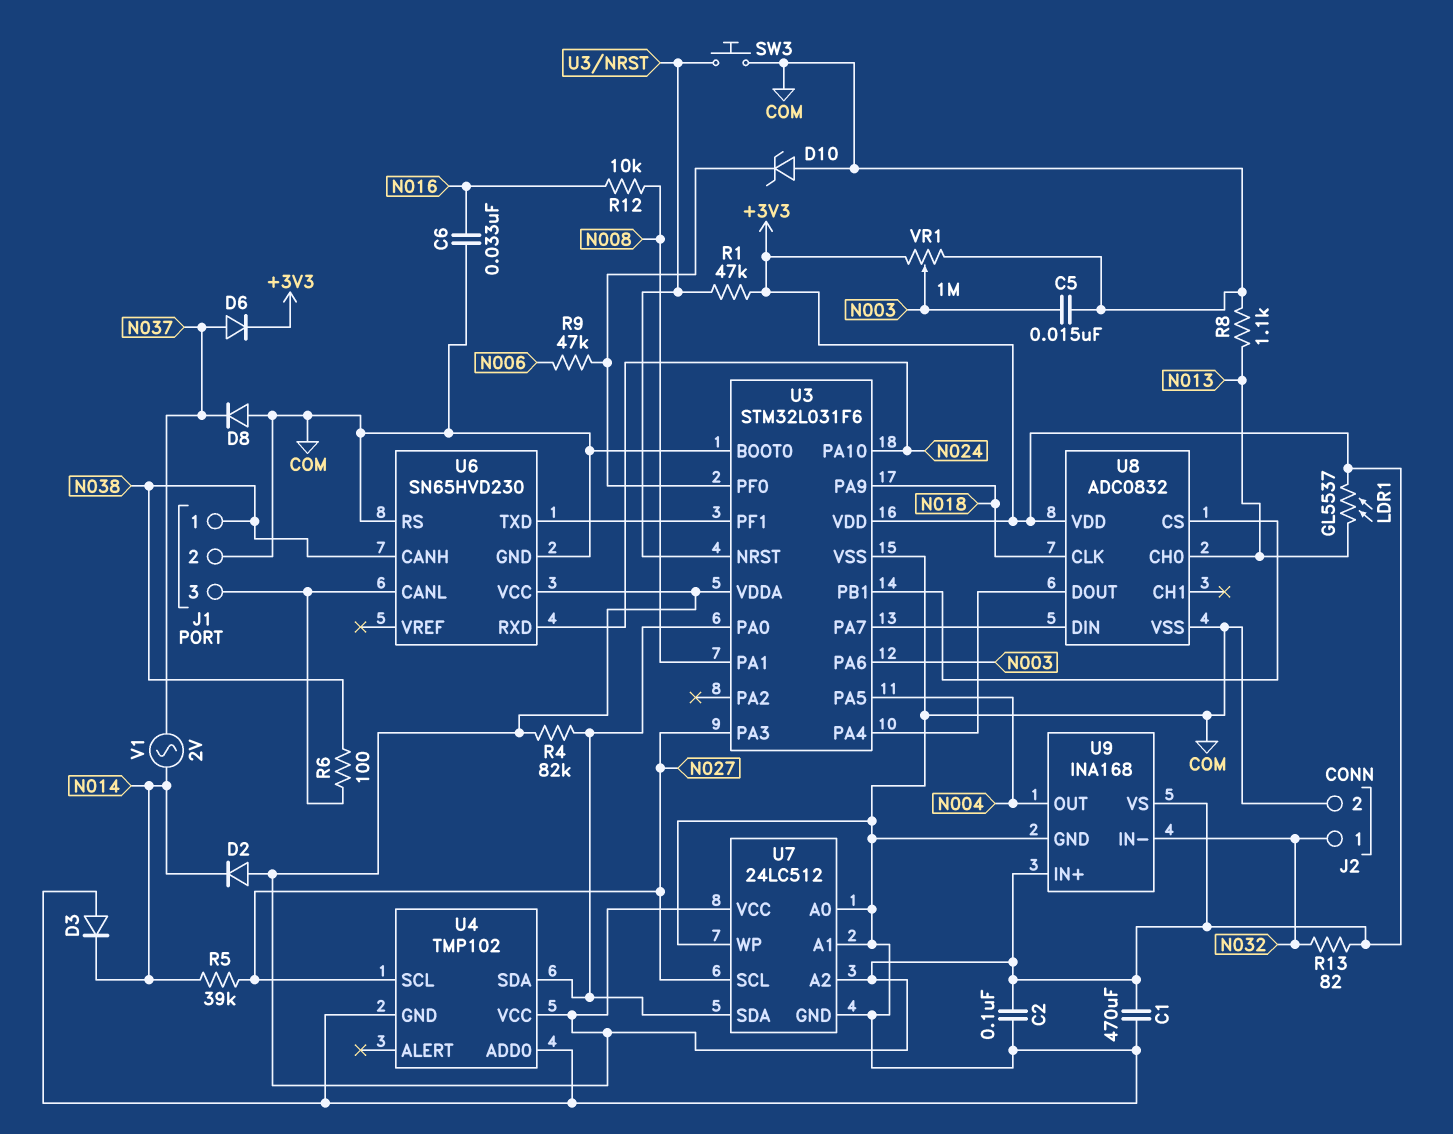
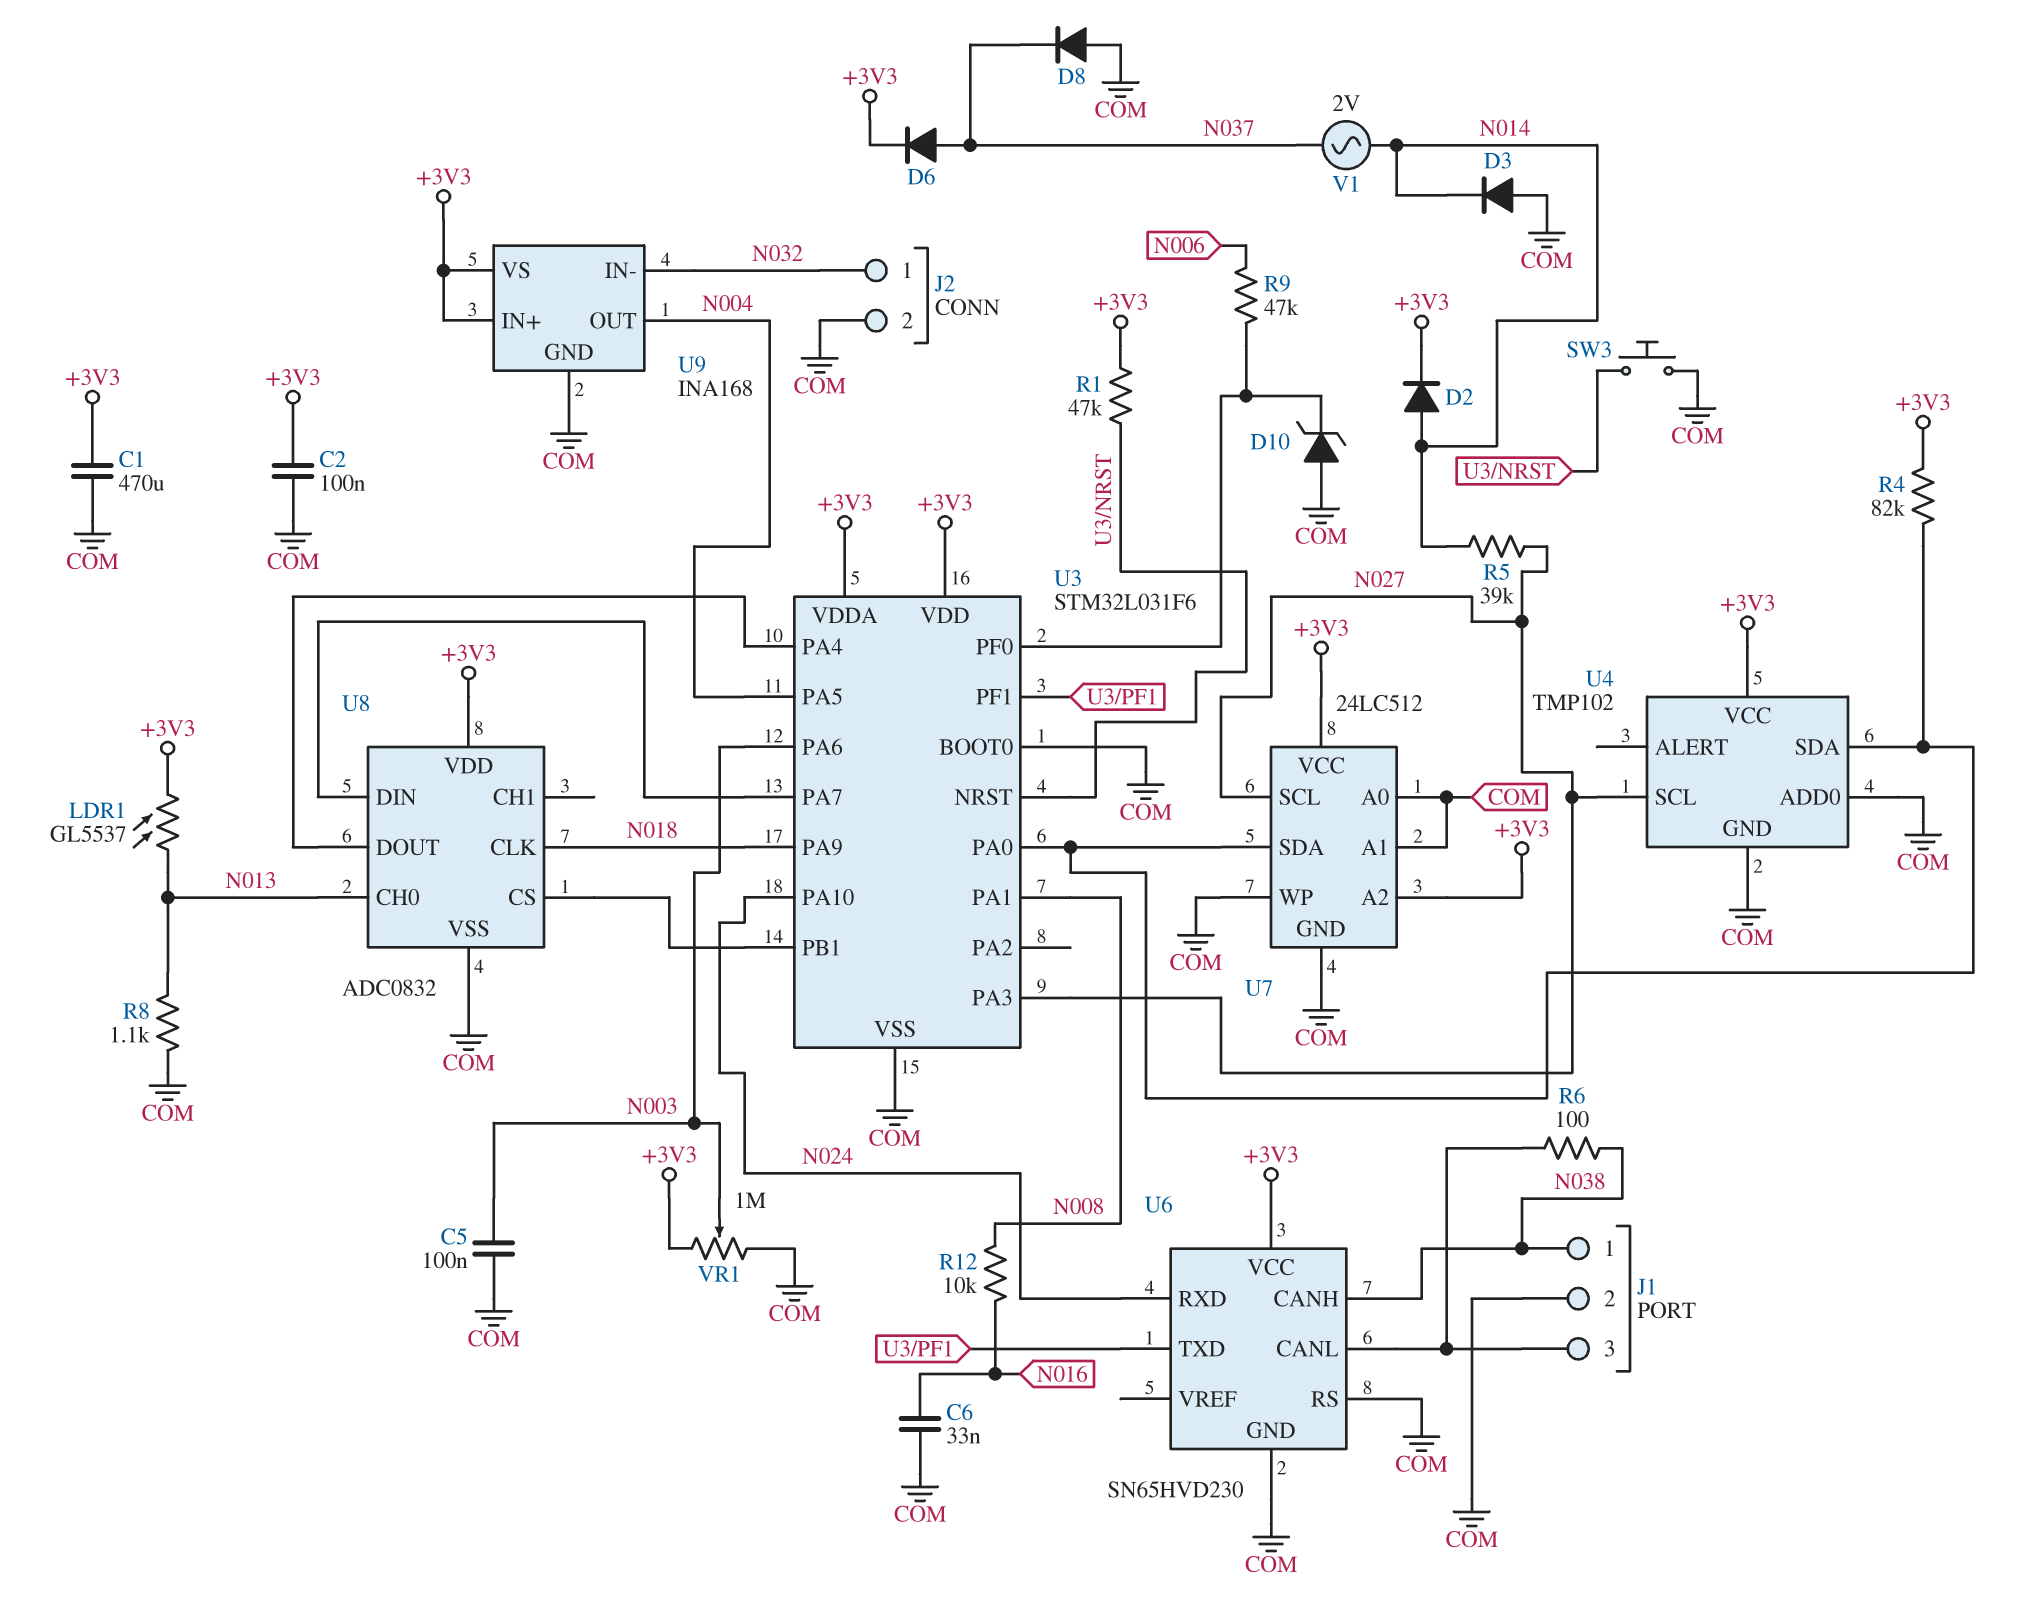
C5: 15nF (COM, N003) -> 100nF (COM, N003)
D2: diode (A +3V3, K N014) -> diode (A N014, K +3V3)
R13: 82 (+3V3, N032) -> none

